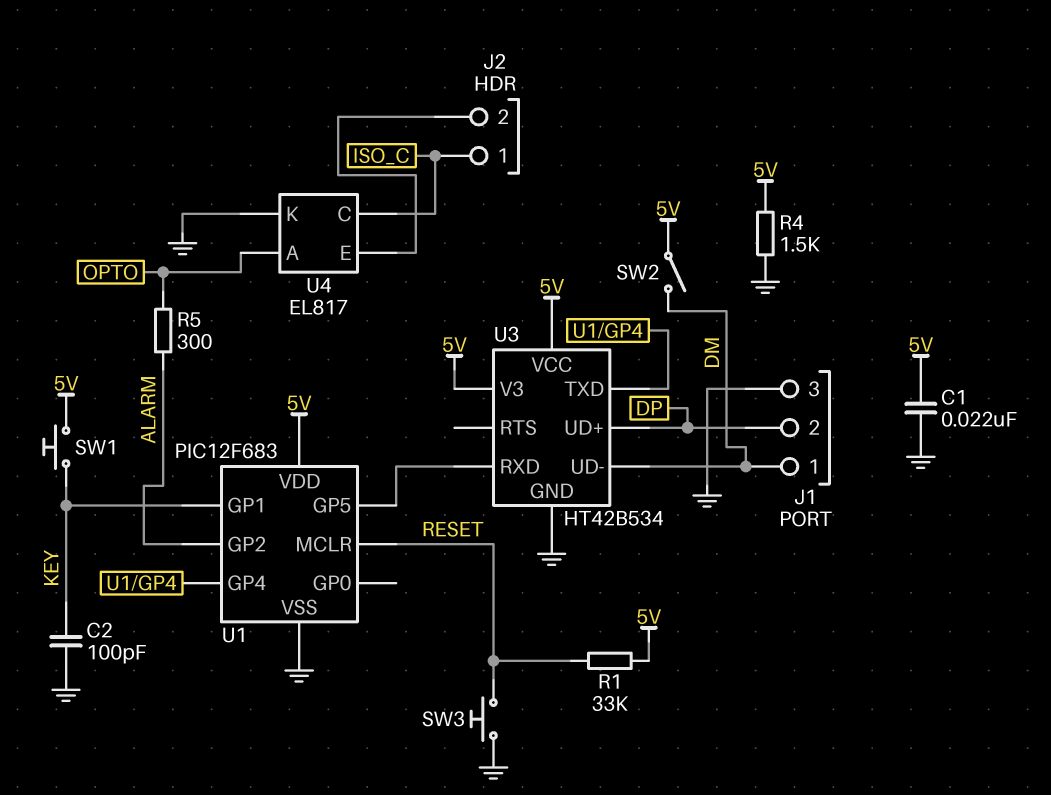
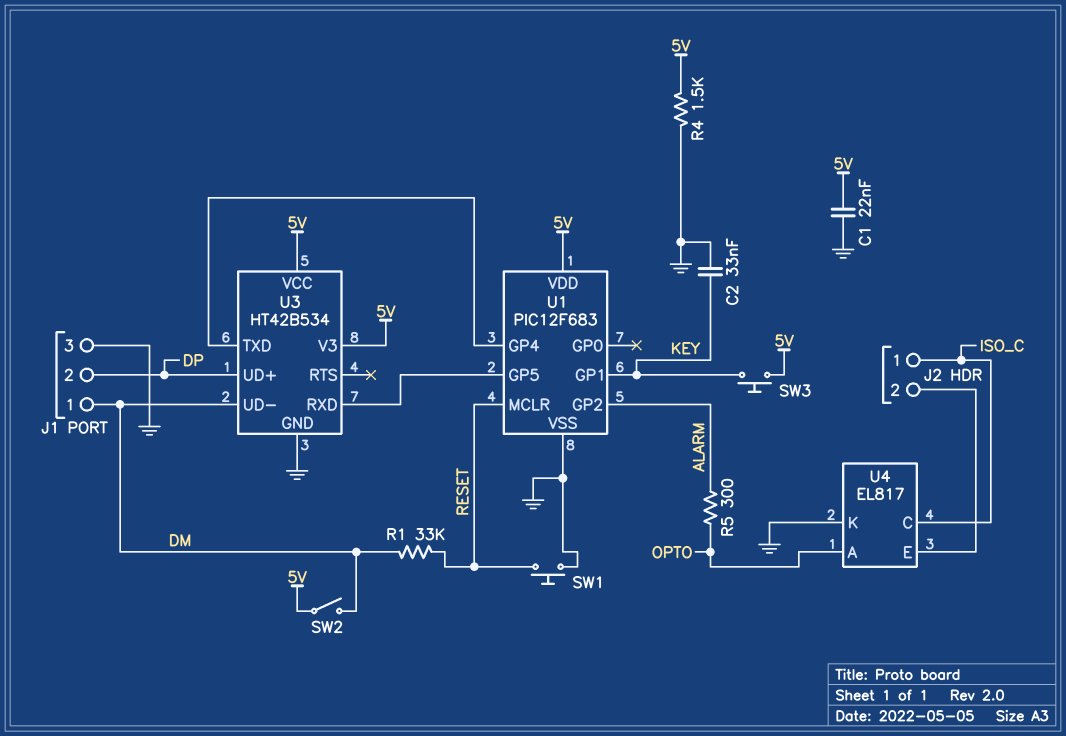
C2: 100pF (GND, KEY) -> 33nF (GND, KEY)
R1: 33k (5V, RESET) -> 33k (DM, RESET)
SW1: button (5V, KEY) -> button (GND, RESET)
SW3: button (GND, RESET) -> button (5V, KEY)

